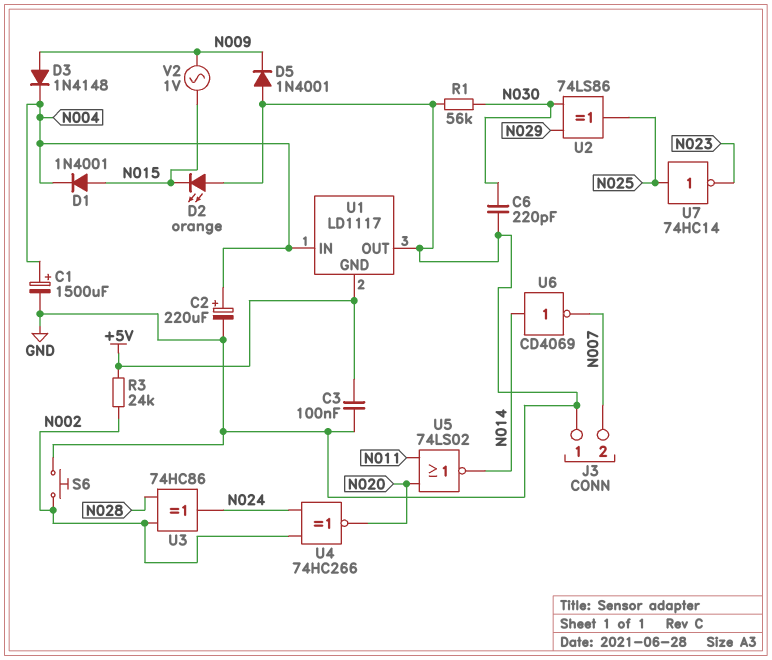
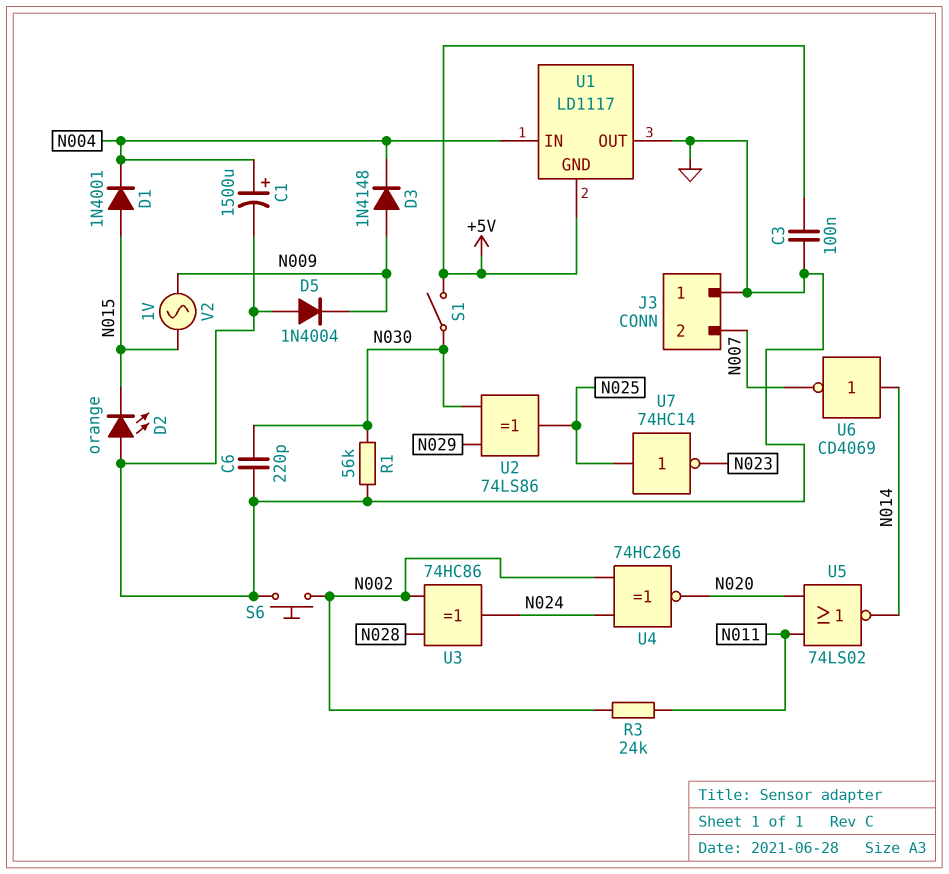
C2: 220uF (plus N004, minus GND) -> none
D5: diode 1N4001 (A GND, K N009) -> diode 1N4004 (A GND, K N009)
R3: 24k (+5V, N002) -> 24k (N002, N011)
S1: none -> switch (+5V, N030)

